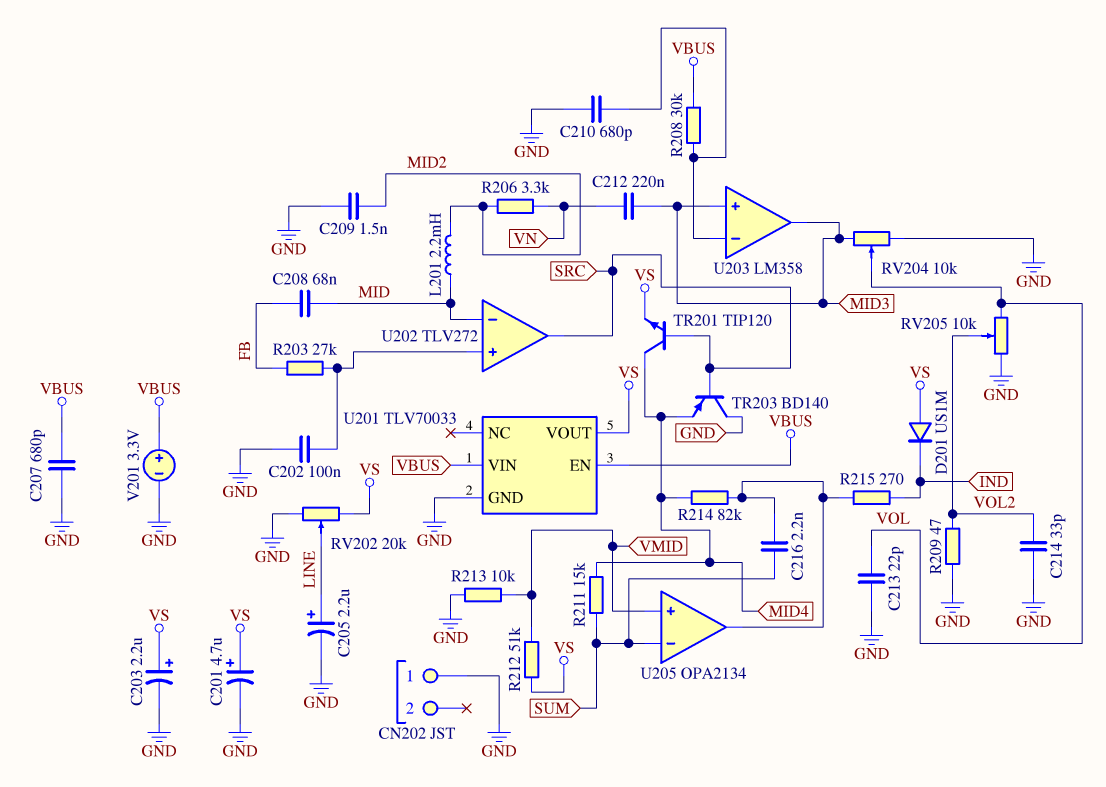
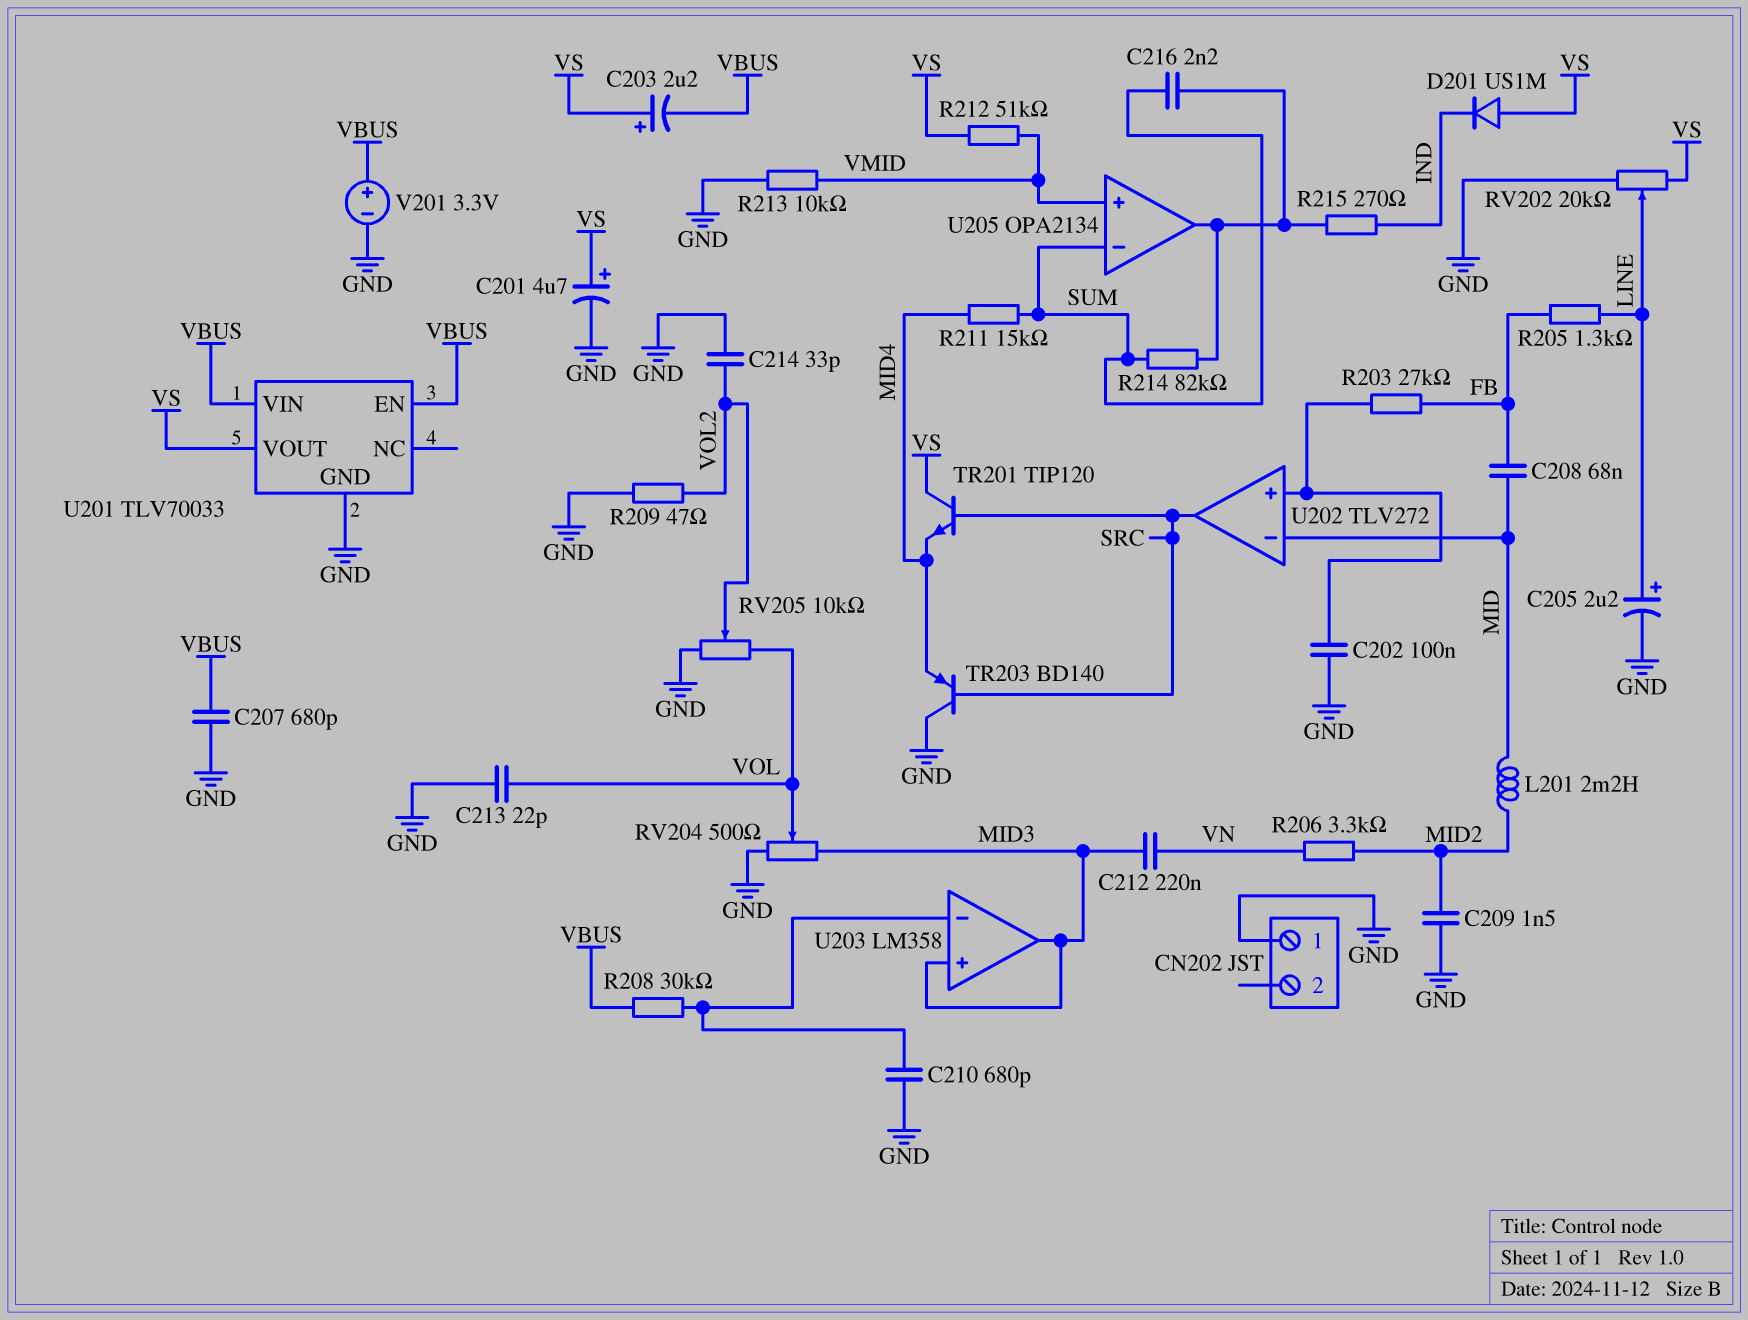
C203: 2.2uF (plus VS, minus GND) -> 2.2uF (plus VS, minus VBUS)
R205: none -> 1.3k (FB, LINE)
R214: 82k (MID4, U205/out) -> 82k (SUM, U205/out)
RV204: 10k (GND, MID3, wiper VOL) -> 500 (GND, MID3, wiper VOL)
TR201: NPN TIP120 (B SRC, C MID4, E VS) -> NPN TIP120 (B SRC, C VS, E MID4)

